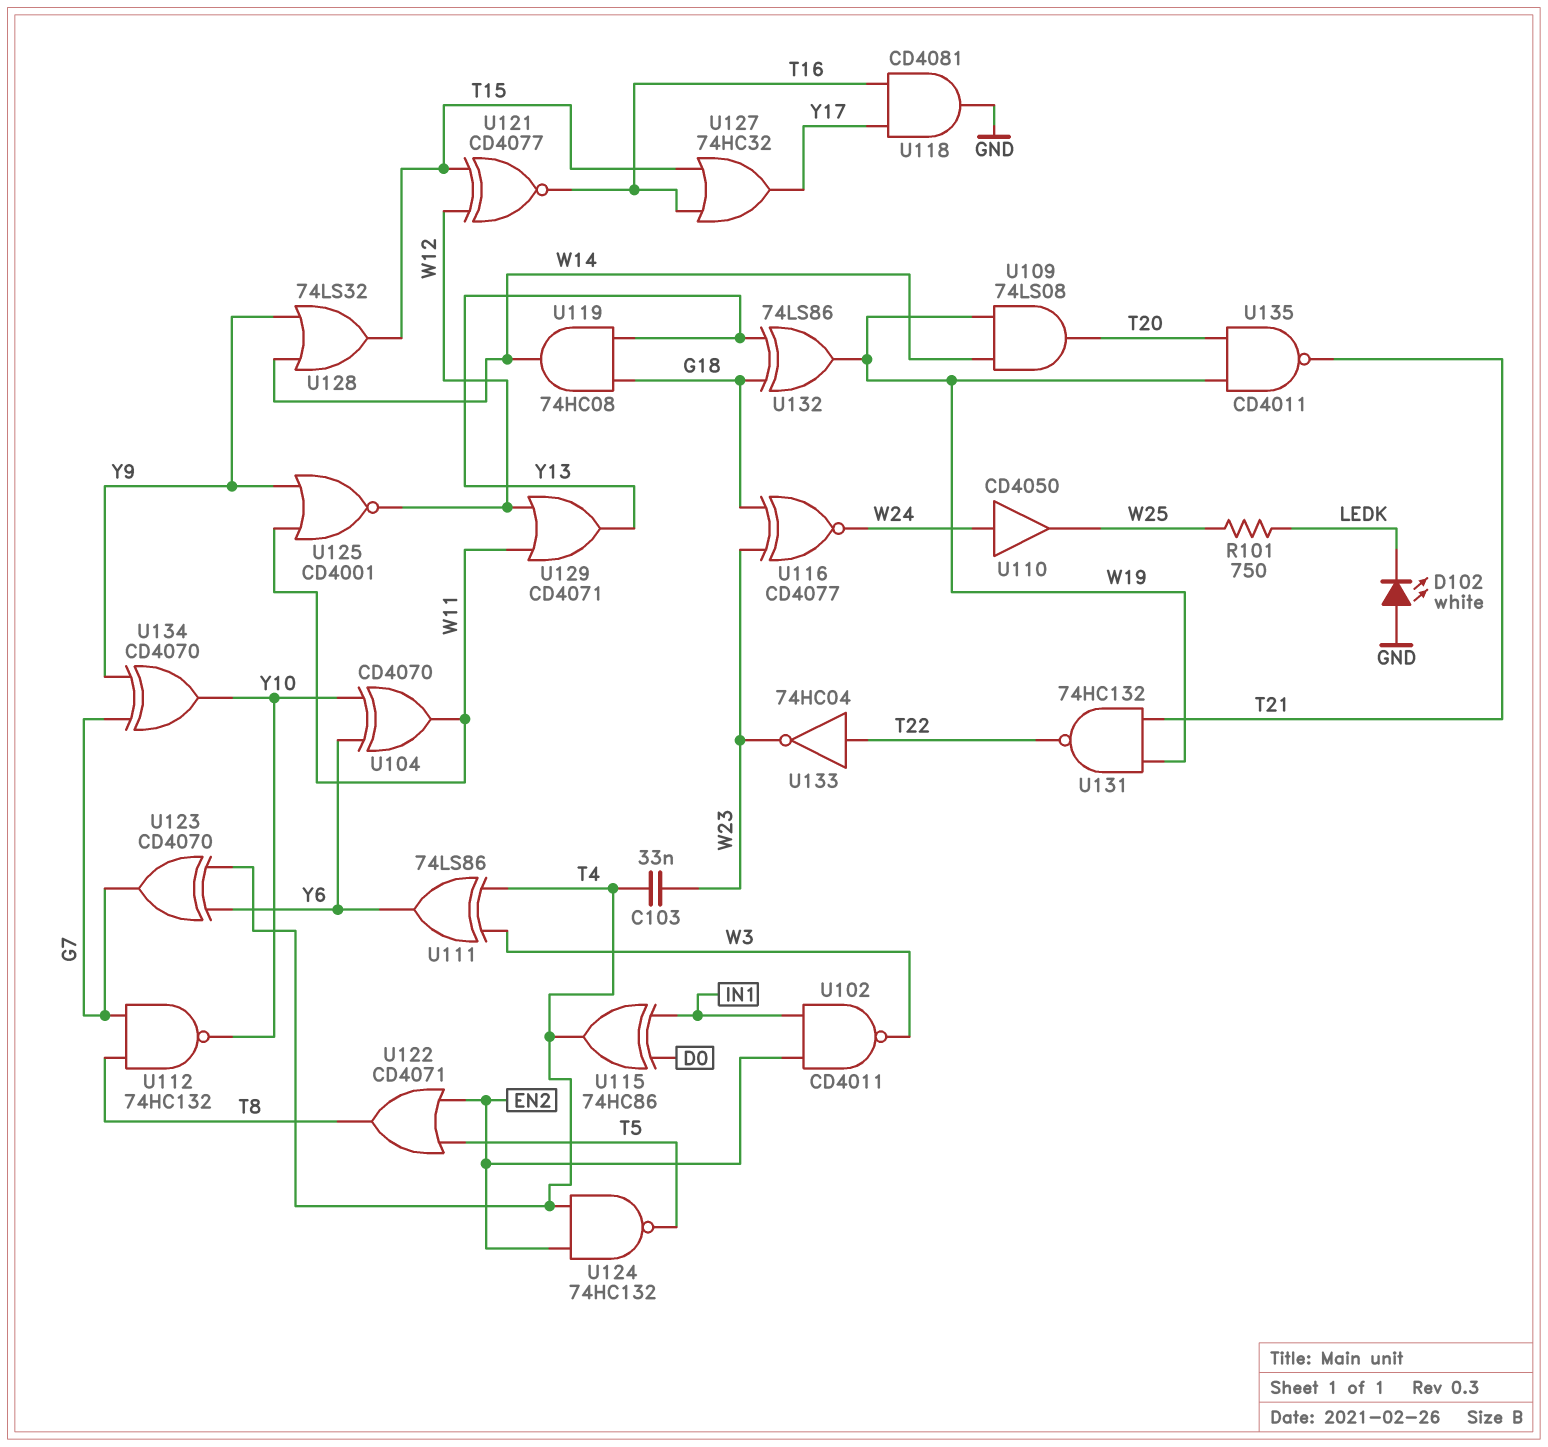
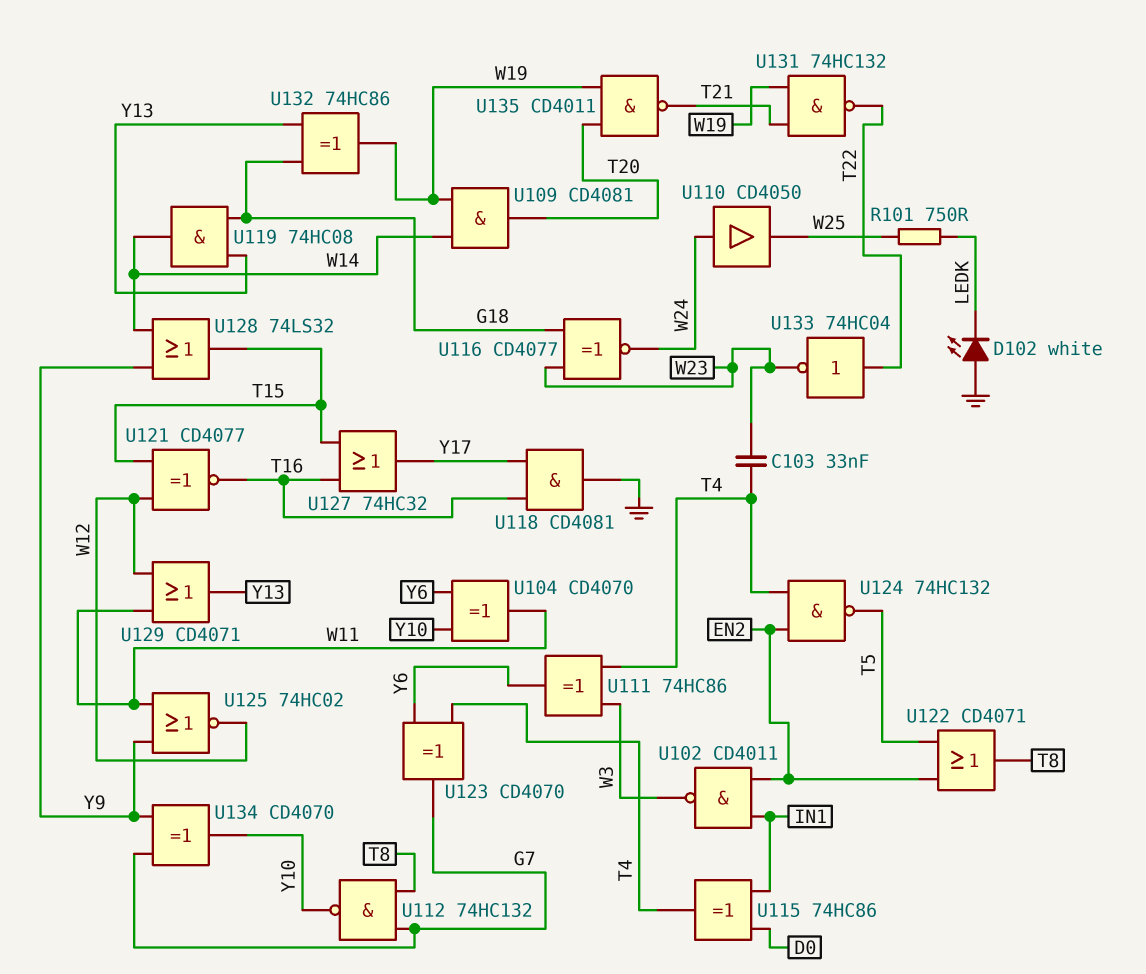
U109: AND 74LS08 (in W14, in W19, out T20) -> AND CD4081 (in W14, in W19, out T20)
U111: XOR 74LS86 (in T4, in W3, out Y6) -> XOR 74HC86 (in T4, in W3, out Y6)
U125: NOR CD4001 (in W11, in Y9, out W12) -> NOR 74HC02 (in W11, in Y9, out W12)
U132: XOR 74LS86 (in G18, in Y13, out W19) -> XOR 74HC86 (in G18, in Y13, out W19)

